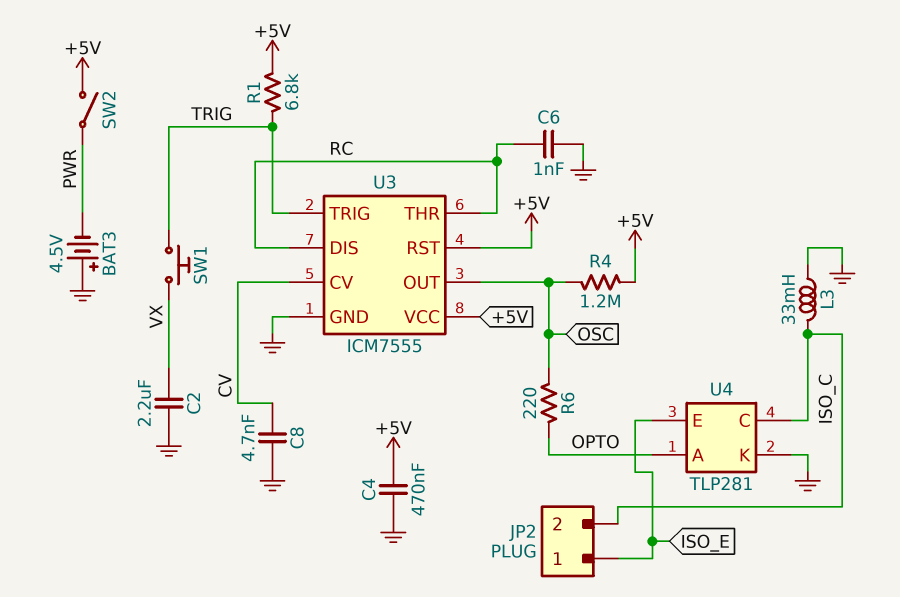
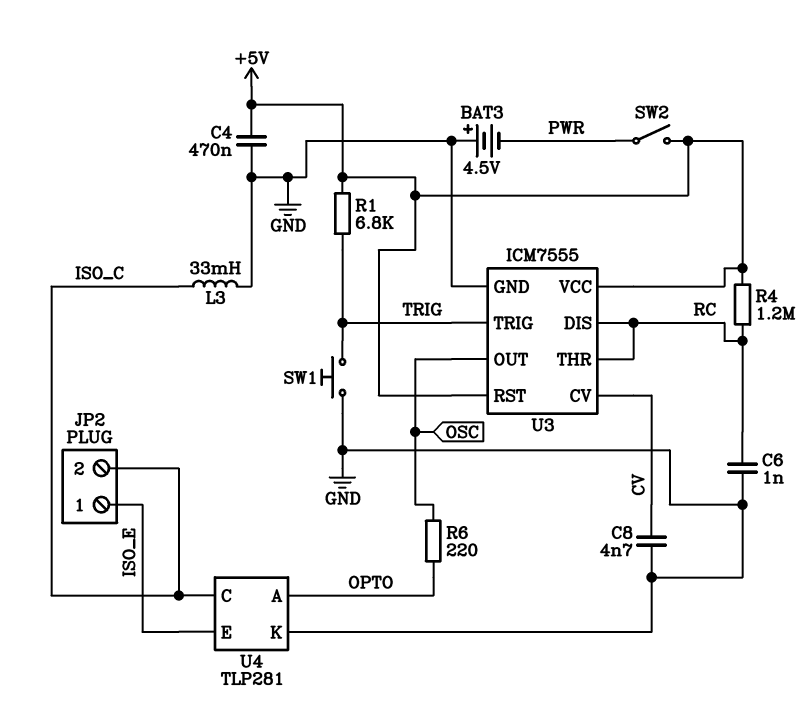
C2: 2.2uF (GND, VX) -> none
R4: 1.2M (+5V, OSC) -> 1.2M (+5V, RC)
SW1: button (TRIG, VX) -> button (GND, TRIG)

